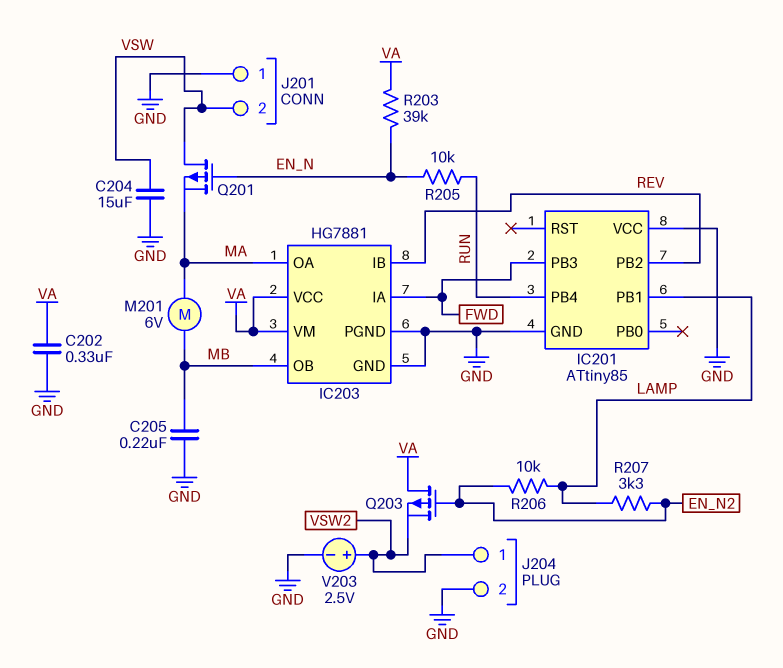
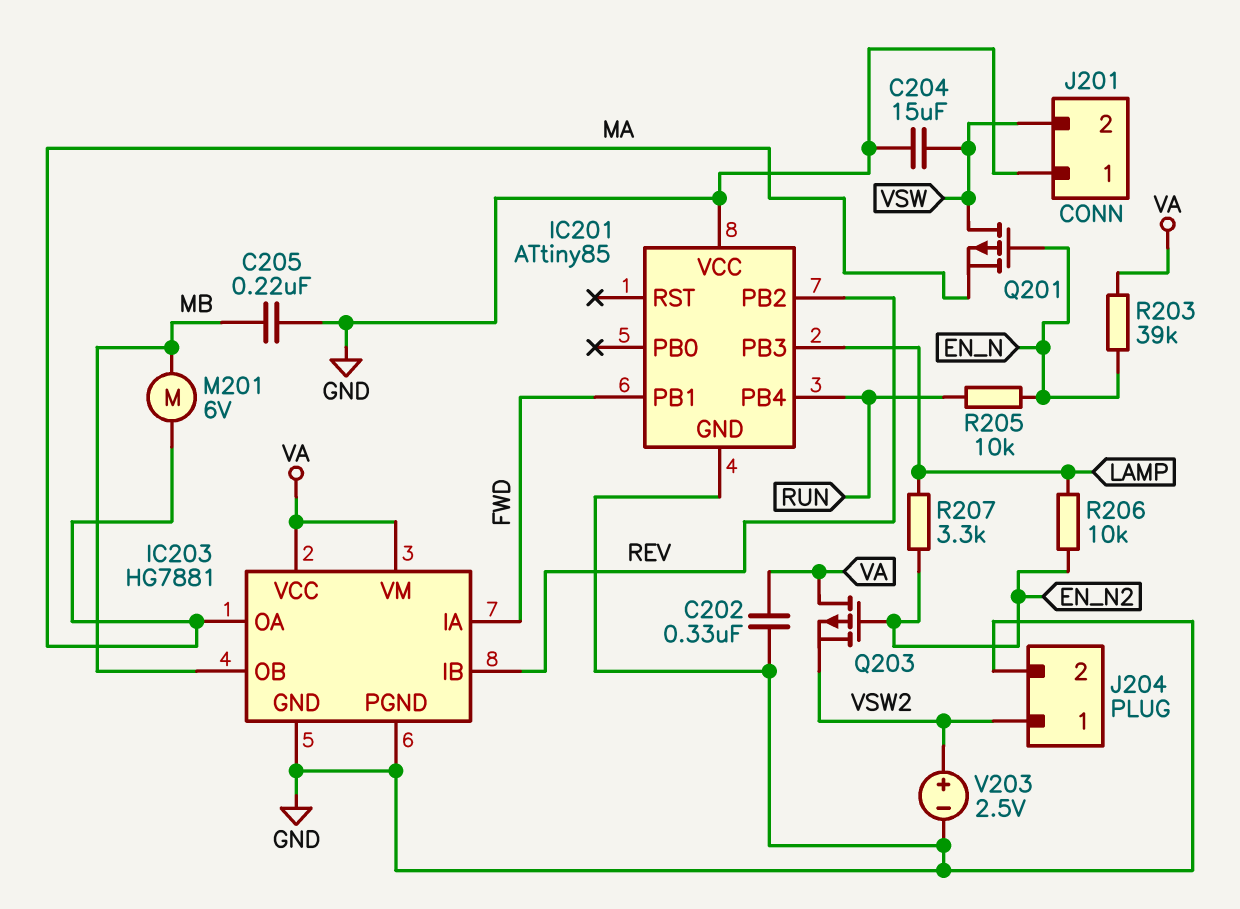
IC201 pin PB1: LAMP -> FWD
IC201 pin PB3: FWD -> LAMP

